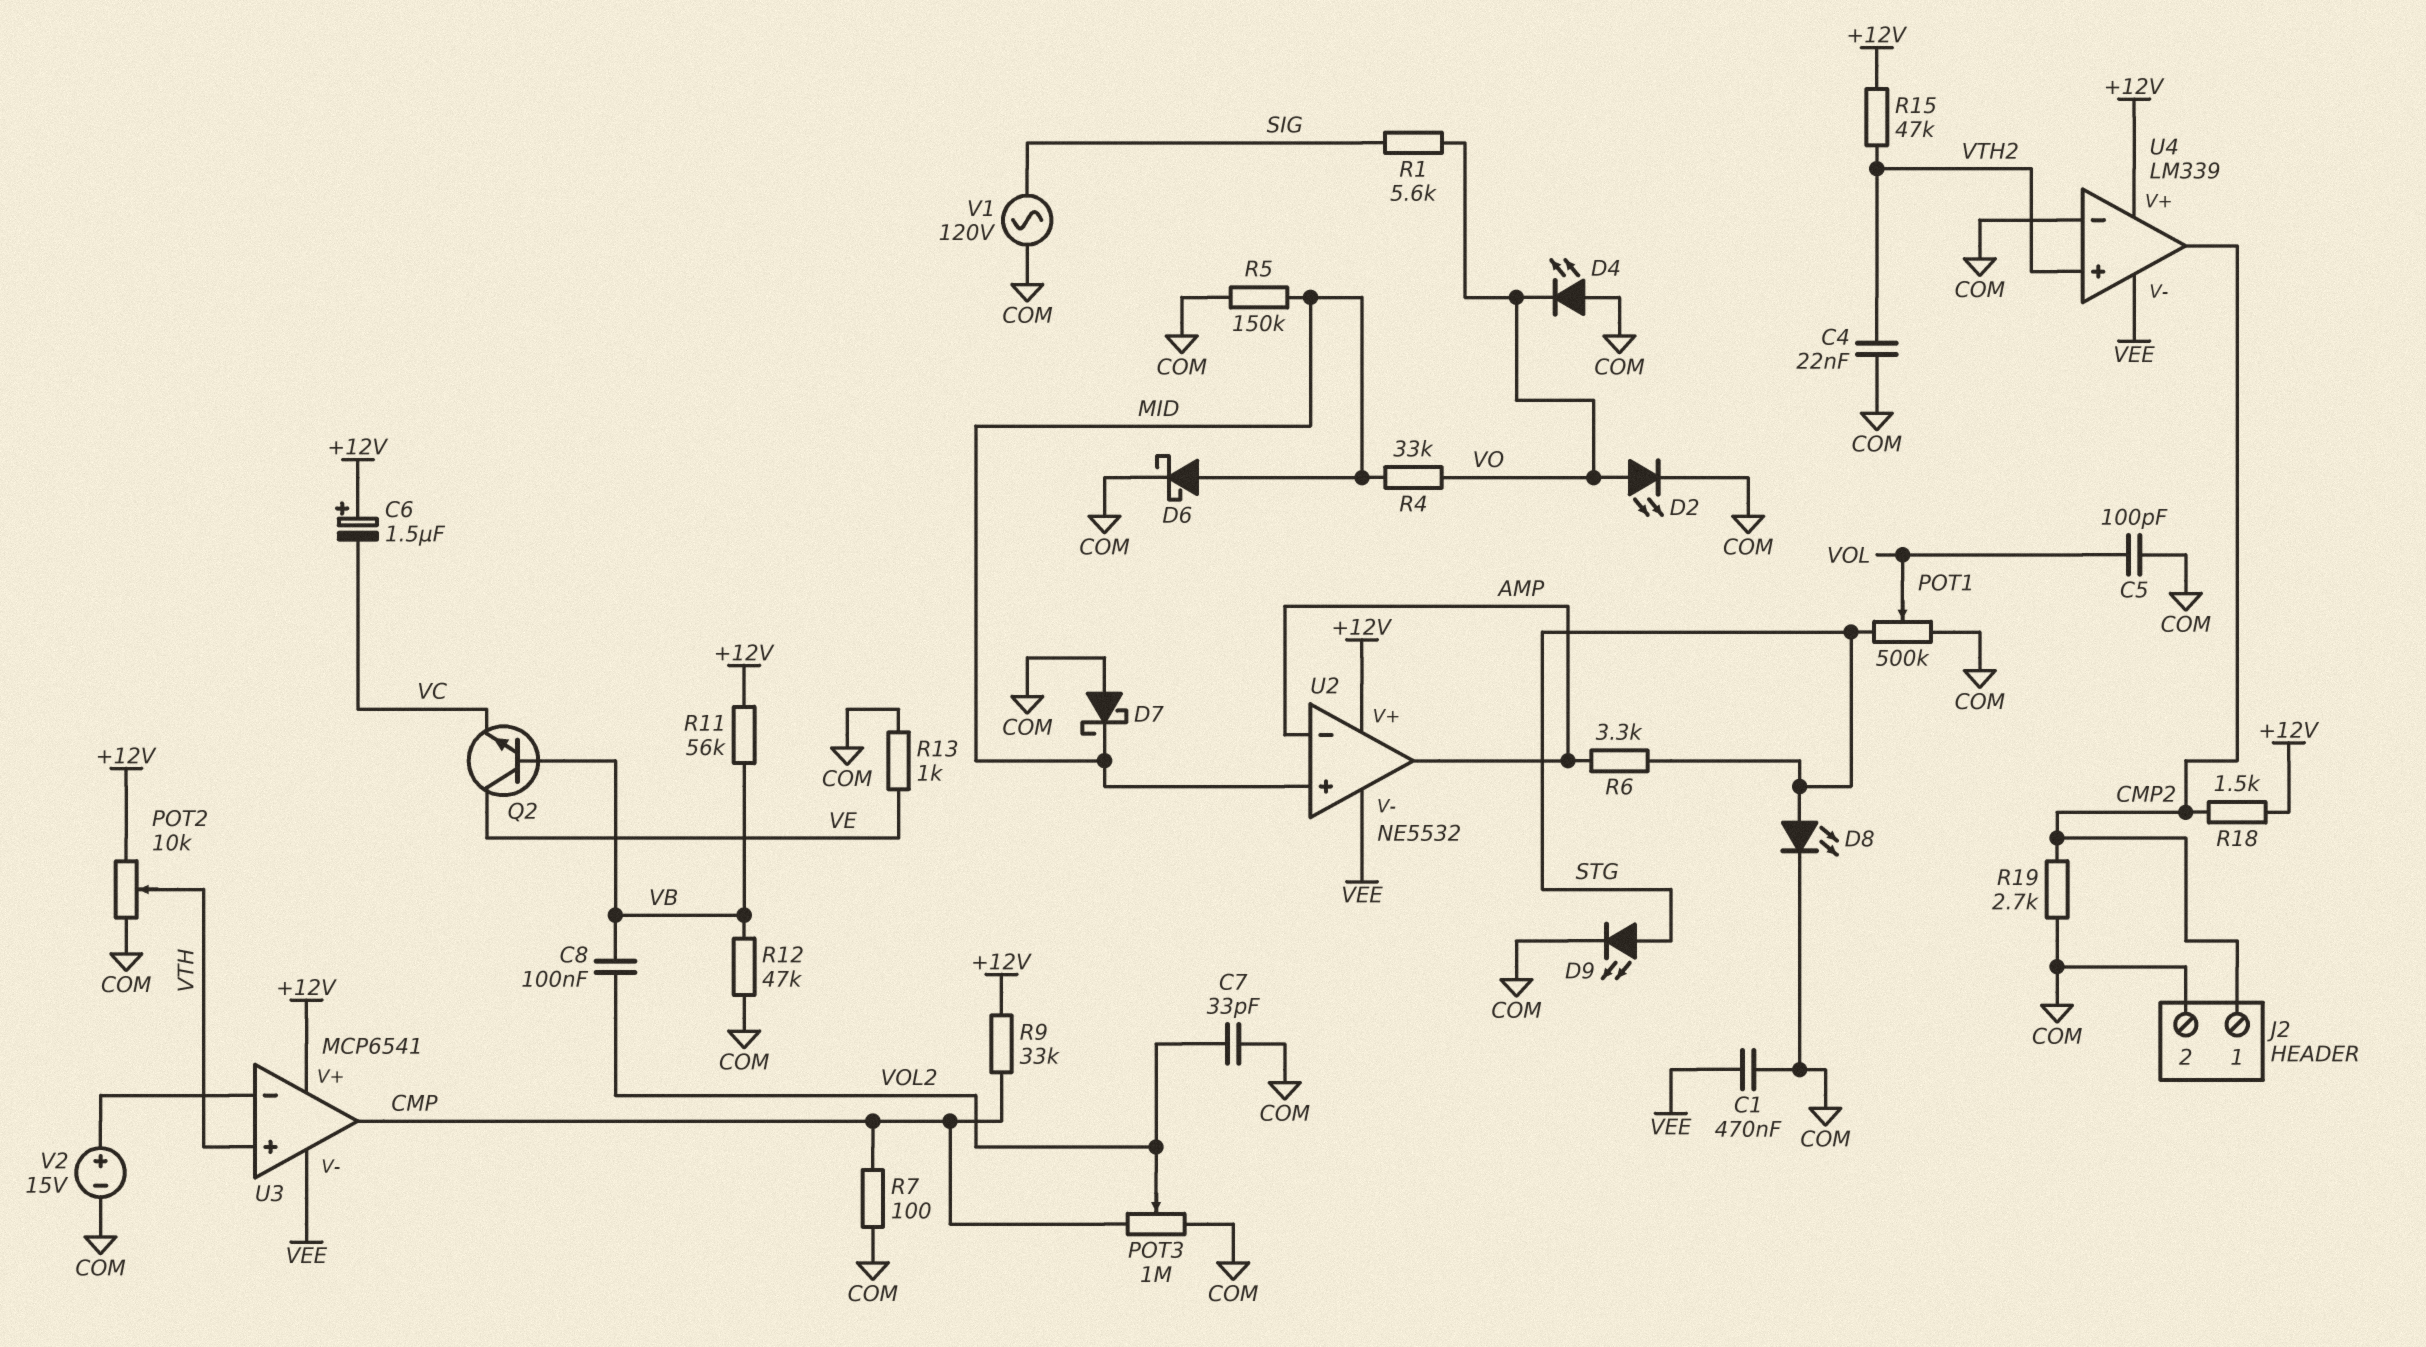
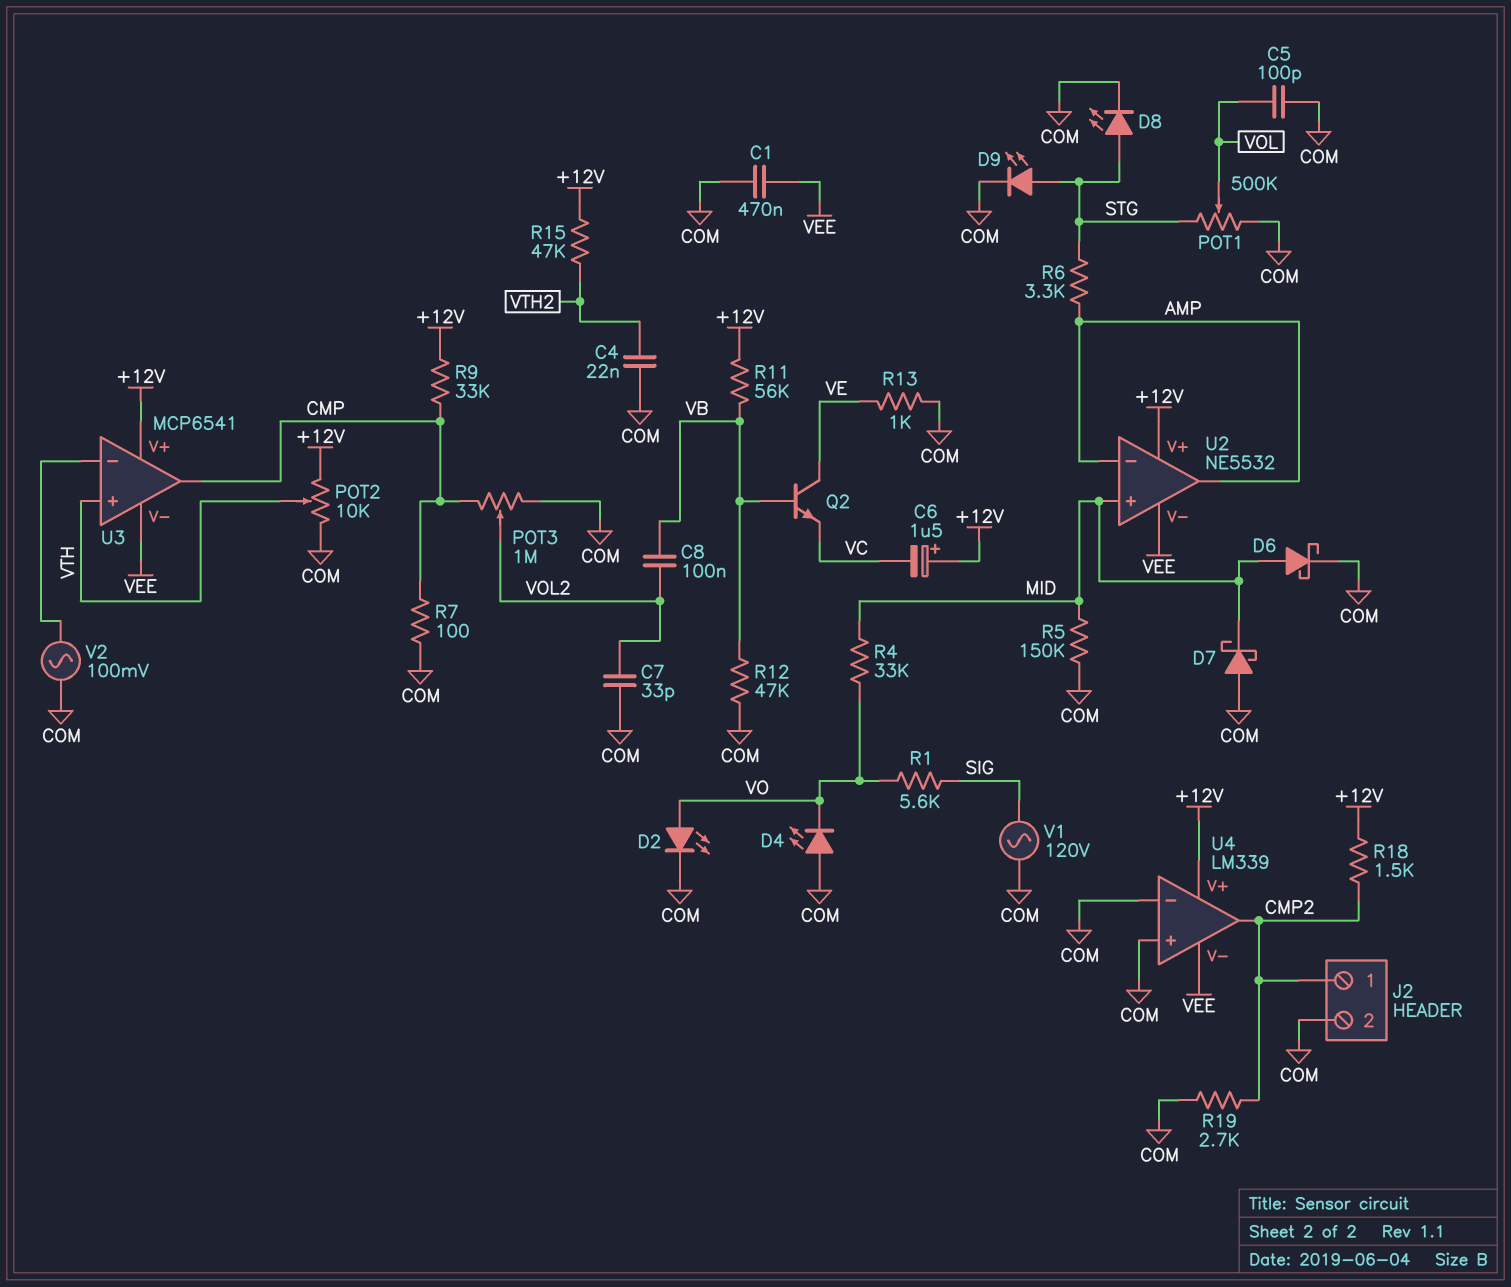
U4 pin in+: VTH2 -> COM
V2: 15V (plus U3/in-, minus COM) -> AC 100mV (COM, U3/in-)

